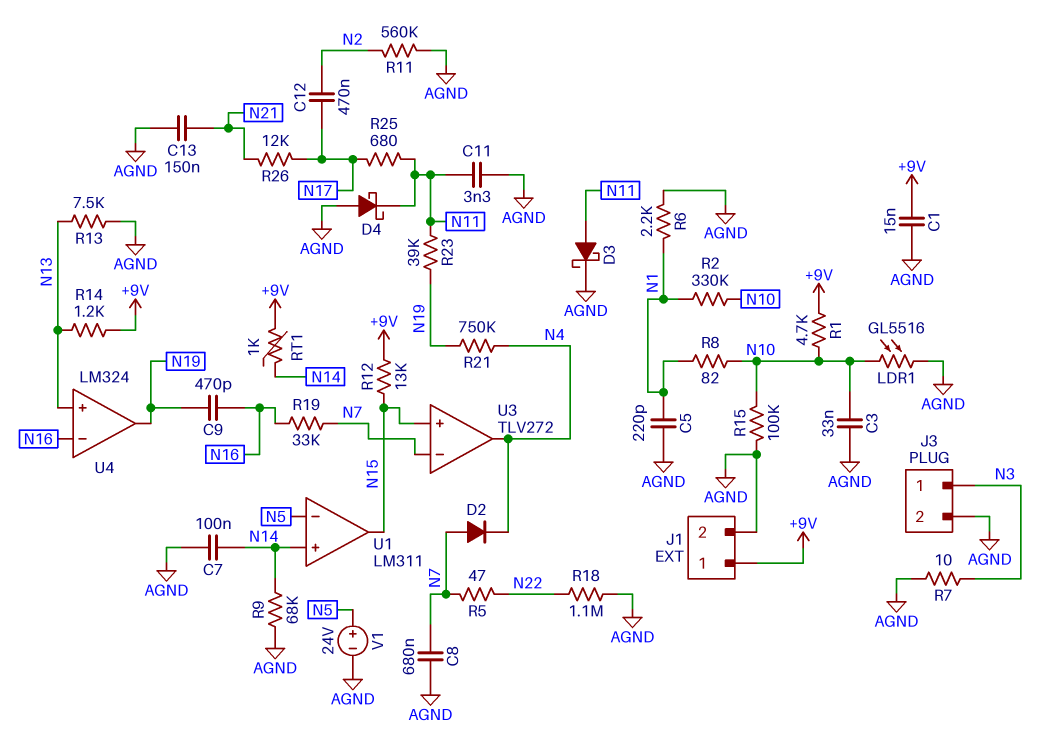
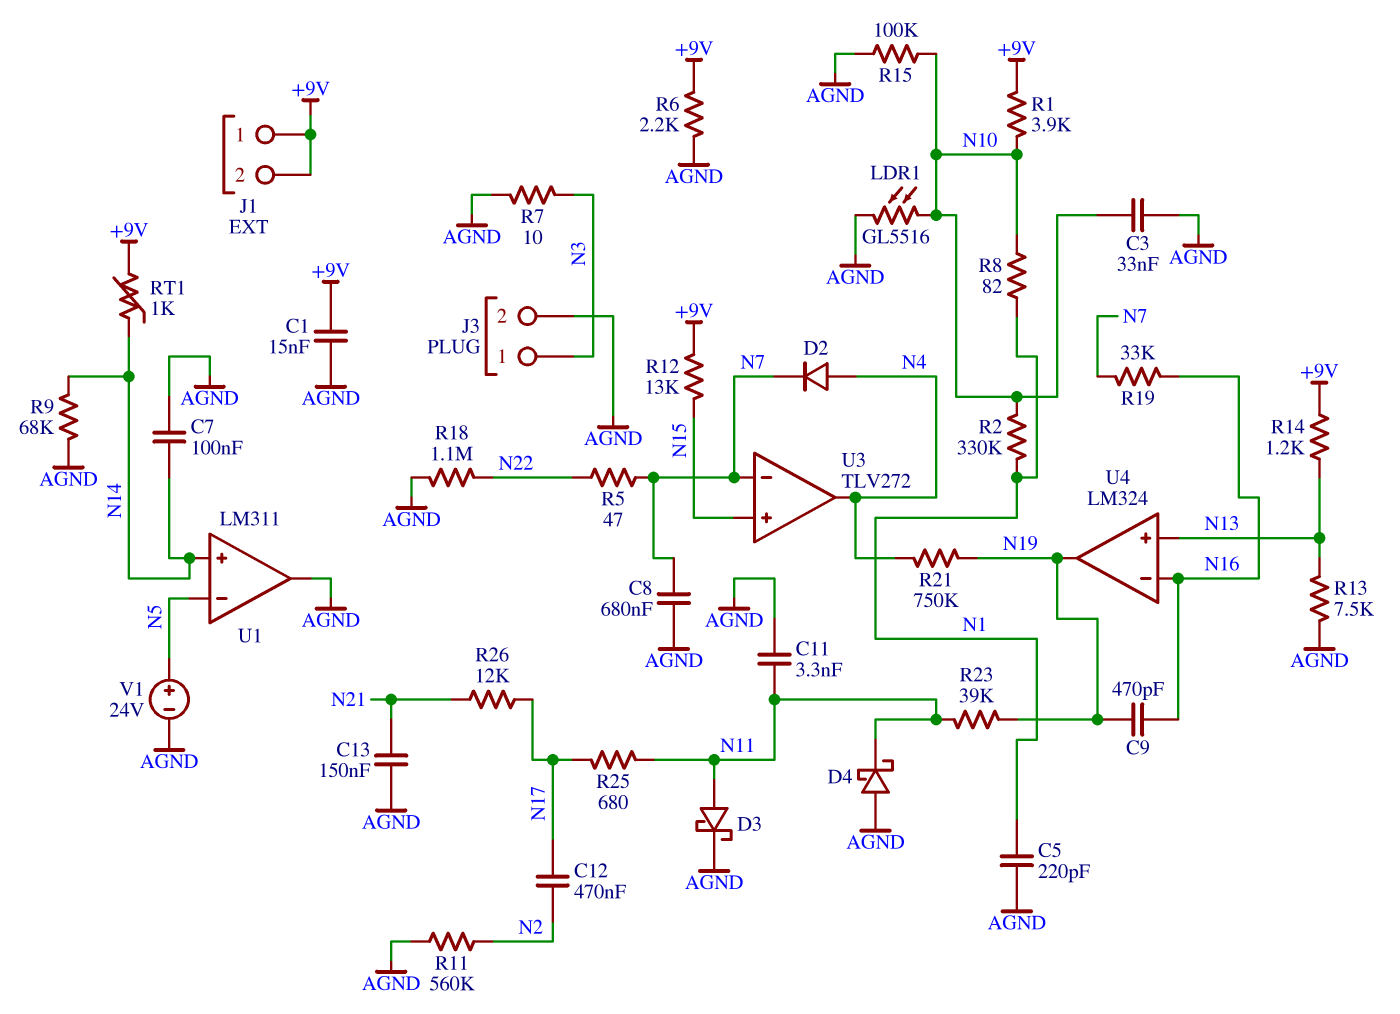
D2: diode (A N7, K N4) -> diode (A N4, K N7)
J1 pin 2: AGND -> +9V
R1: 4.7k (+9V, N10) -> 3.9k (+9V, N10)
R6: 2.2k (AGND, N1) -> 2.2k (+9V, AGND)
U1 pin out: N15 -> AGND

